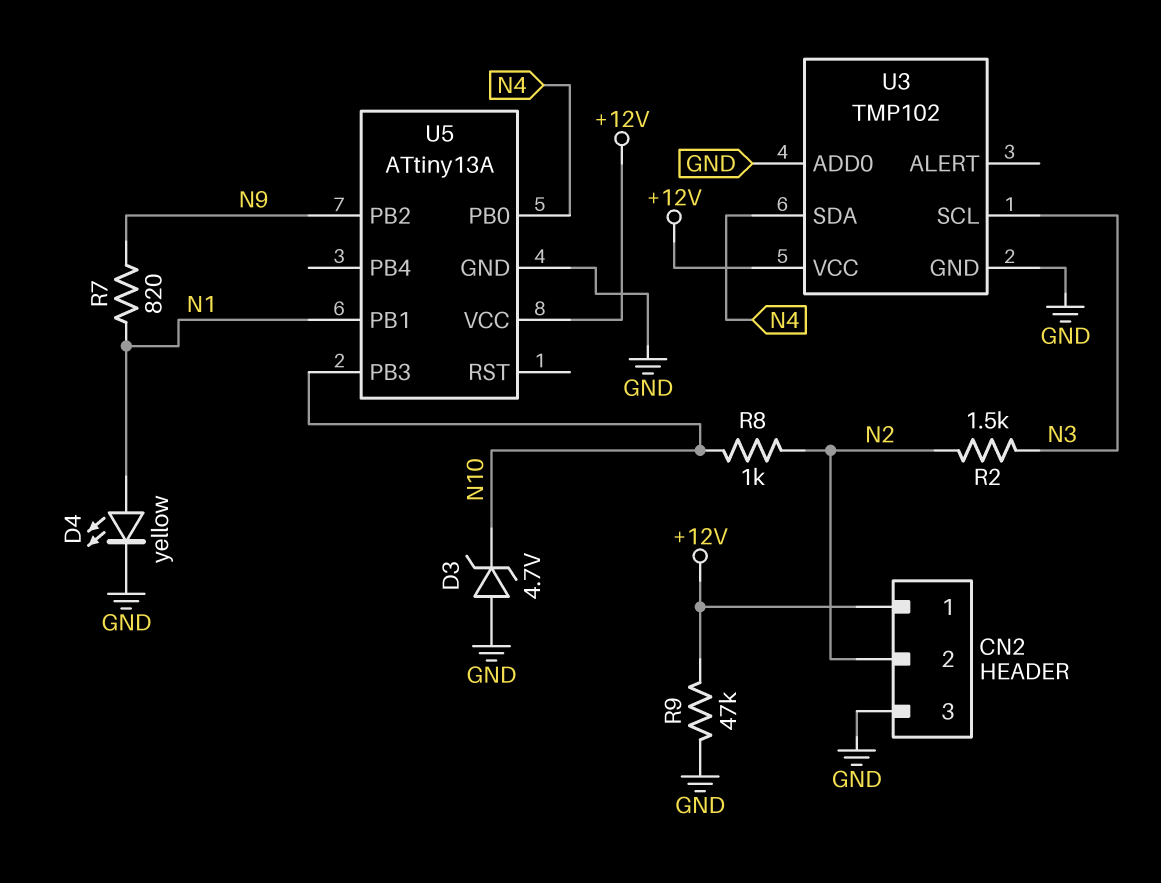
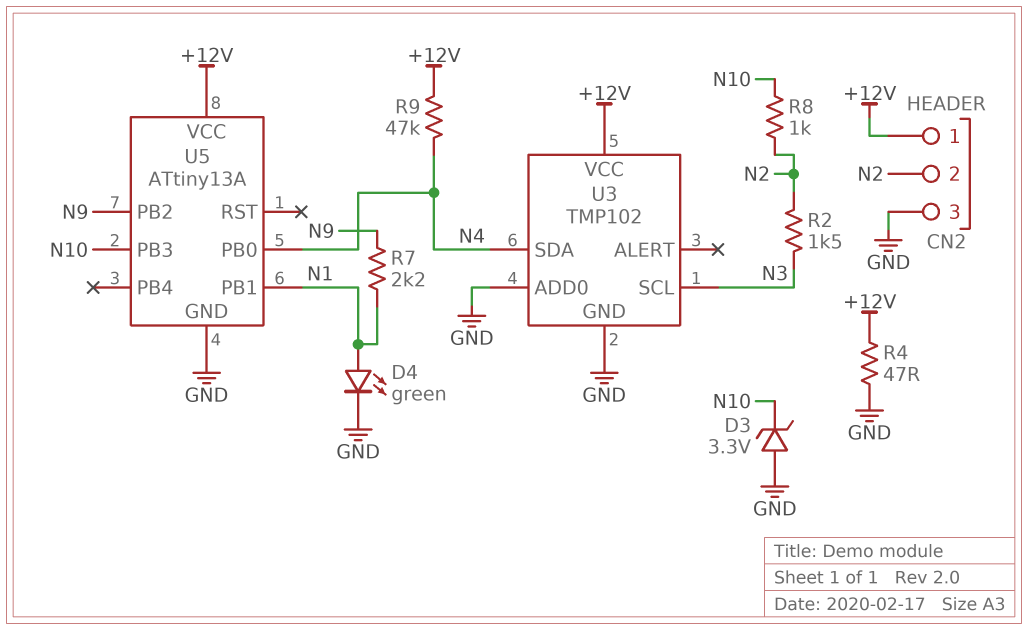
D3: zener 4.7V (A GND, K N10) -> zener 3.3V (A GND, K N10)
D4: LED yellow (A N1, K GND) -> LED green (A N1, K GND)
R4: none -> 47 (+12V, GND)
R7: 820 (N1, N9) -> 2.2k (N1, N9)
R9: 47k (+12V, GND) -> 47k (+12V, N4)

